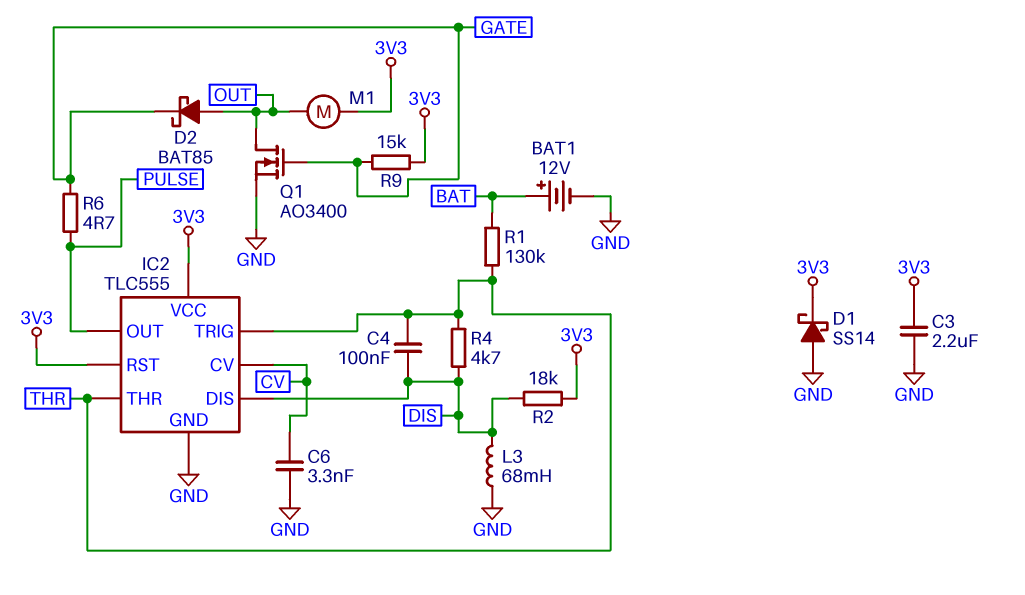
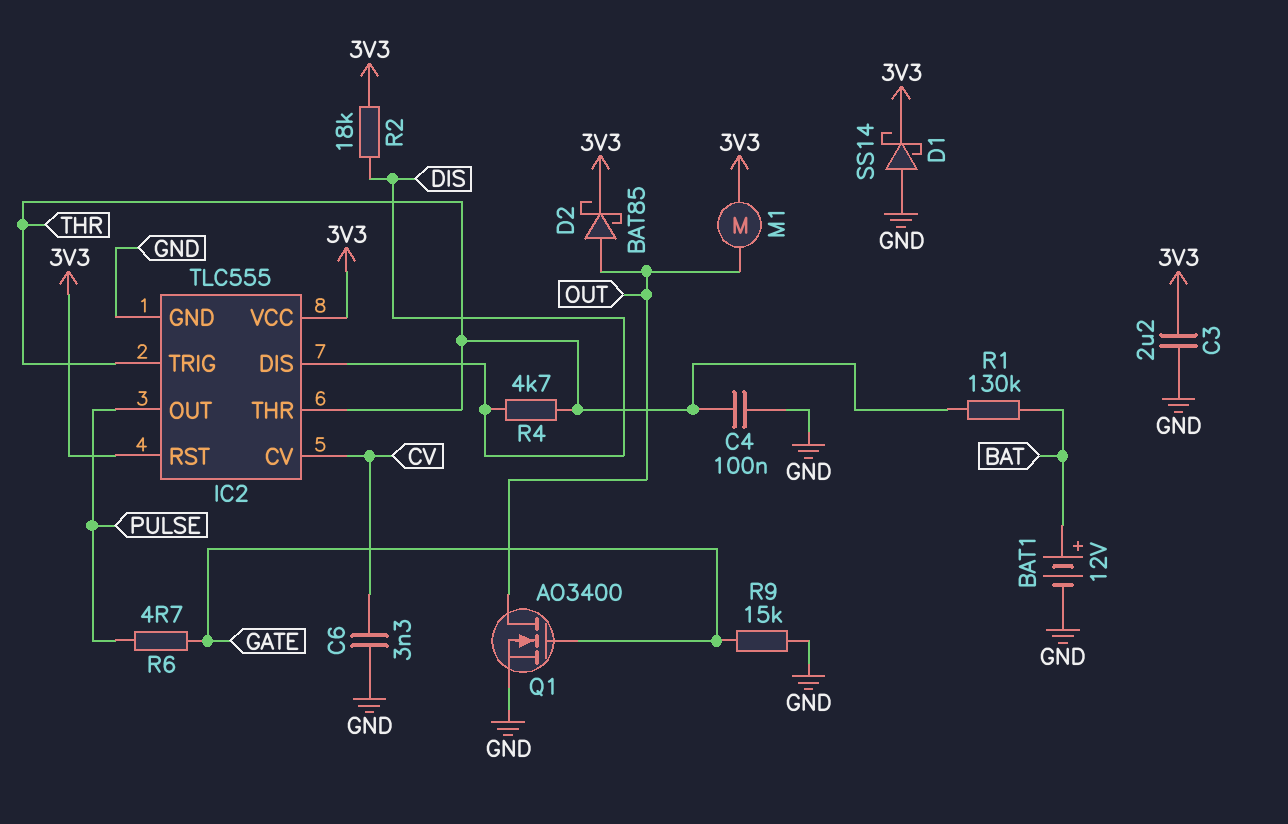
C4: 100nF (DIS, THR) -> 100nF (GND, THR)
D2: schottky BAT85 (A OUT, K GATE) -> schottky BAT85 (A OUT, K 3V3)
L3: 68mH (DIS, GND) -> none
R9: 15k (3V3, GATE) -> 15k (GATE, GND)

